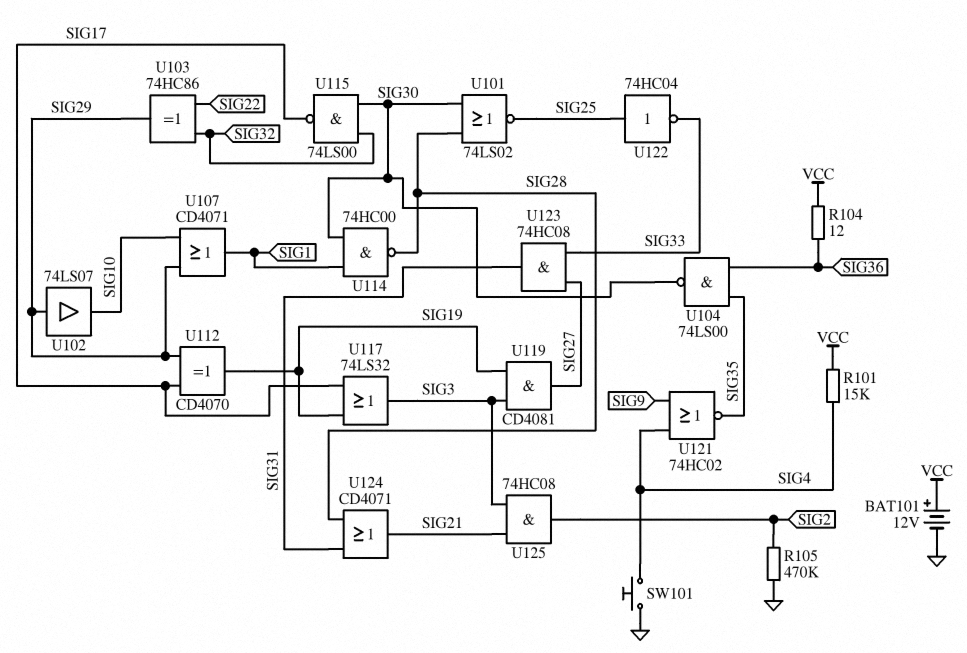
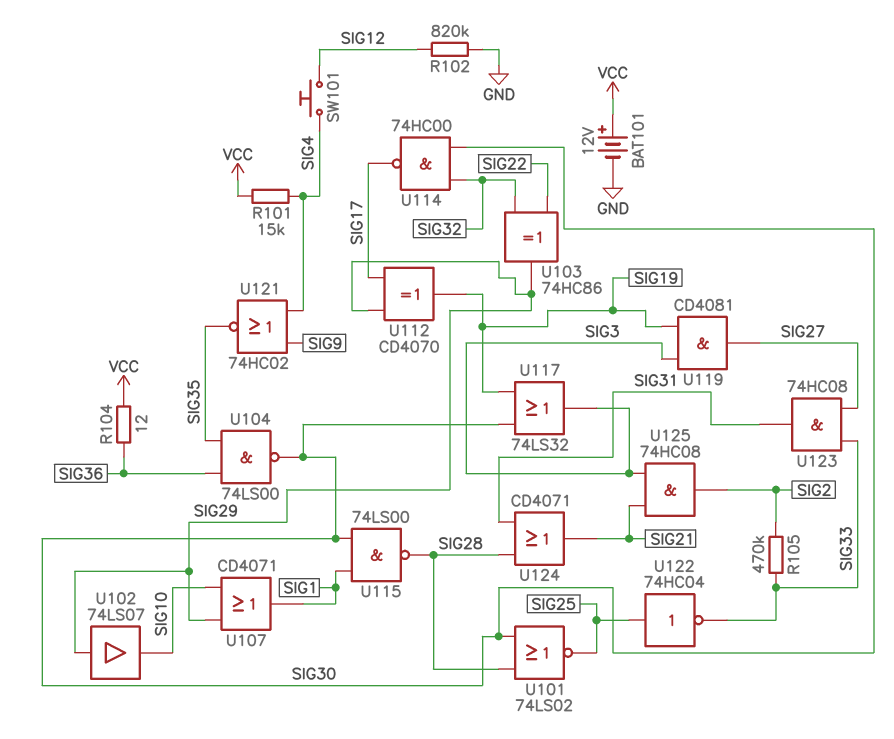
R102: none -> 820k (GND, SIG12)
R105: 470k (GND, SIG2) -> 470k (SIG2, SIG33)
SW101: button (GND, SIG4) -> button (SIG4, SIG12)
U114: NAND 74HC00 (in SIG1, in SIG30, out SIG28) -> NAND 74HC00 (in SIG30, in SIG32, out SIG17)
U115: NAND 74LS00 (in SIG30, in SIG32, out SIG17) -> NAND 74LS00 (in SIG1, in SIG30, out SIG28)
U117: OR 74LS32 (in SIG17, in SIG19, out SIG3) -> OR 74LS32 (in SIG19, in SIG30, out SIG3)

